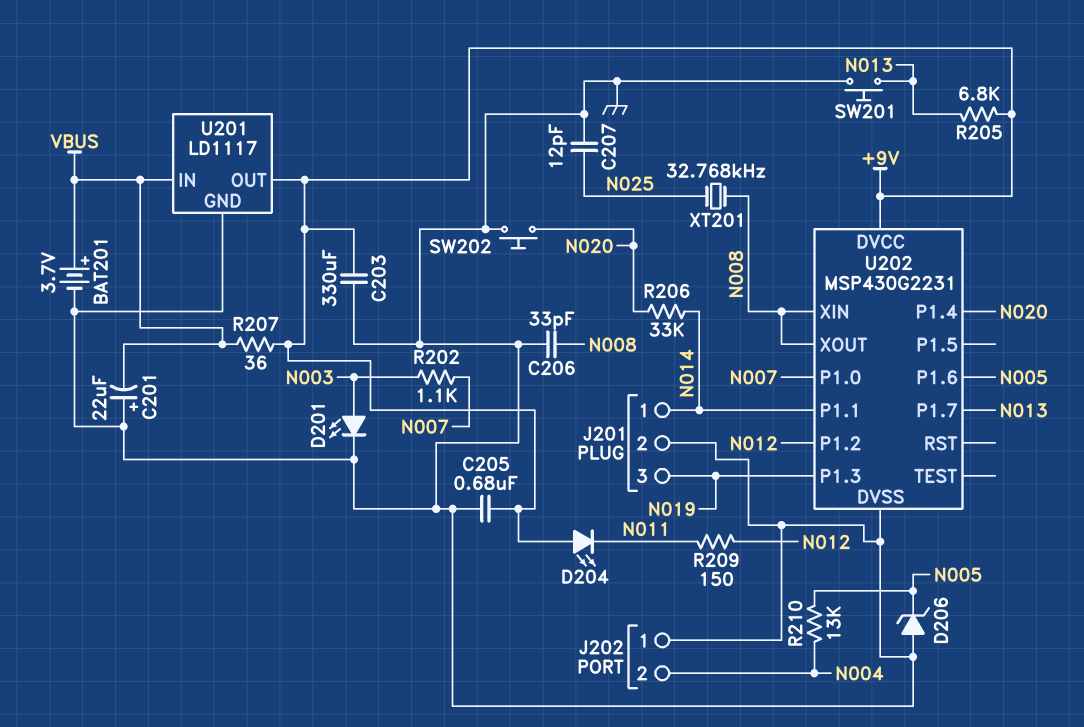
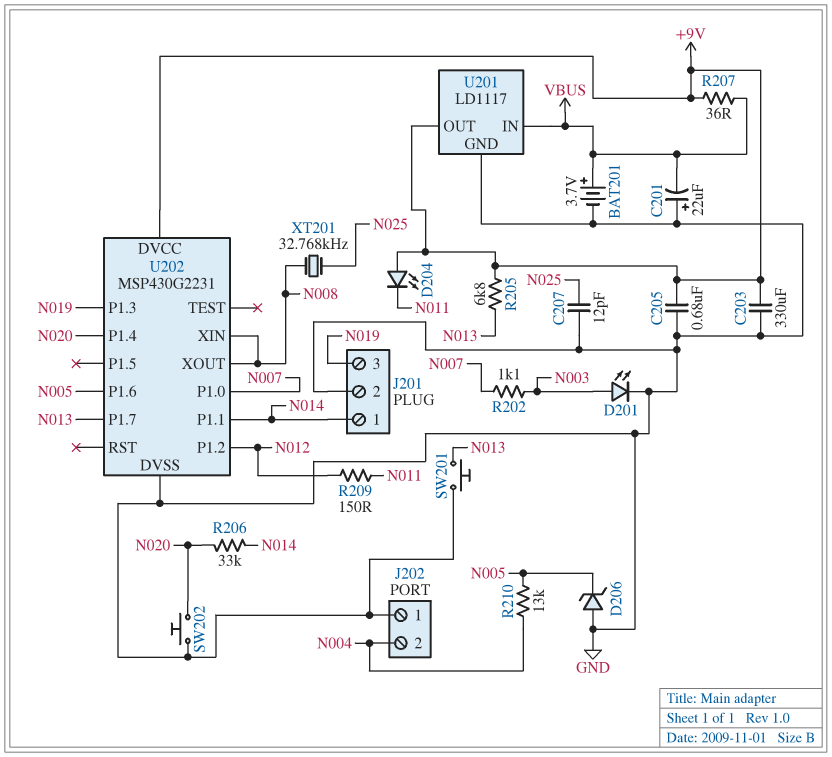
C206: 33pF (GND, N008) -> none

